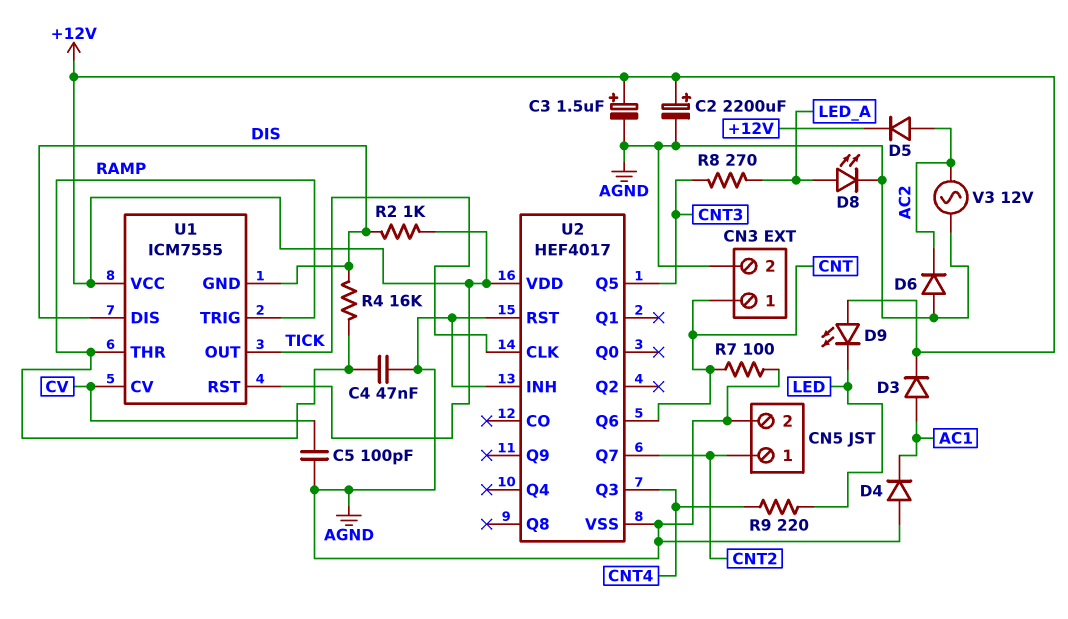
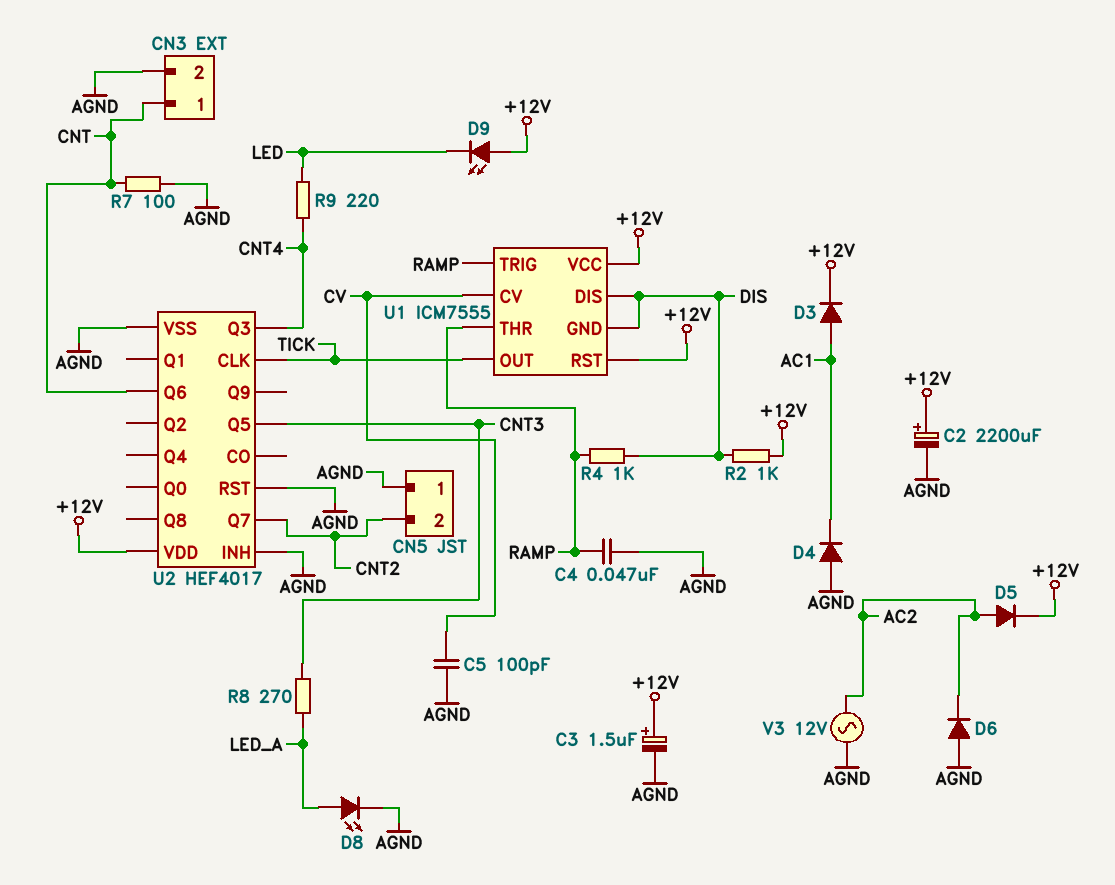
CN5 pin 1: CNT2 -> AGND
CN5 pin 2: AGND -> CNT2
R4: 16k (DIS, RAMP) -> 1k (DIS, RAMP)

